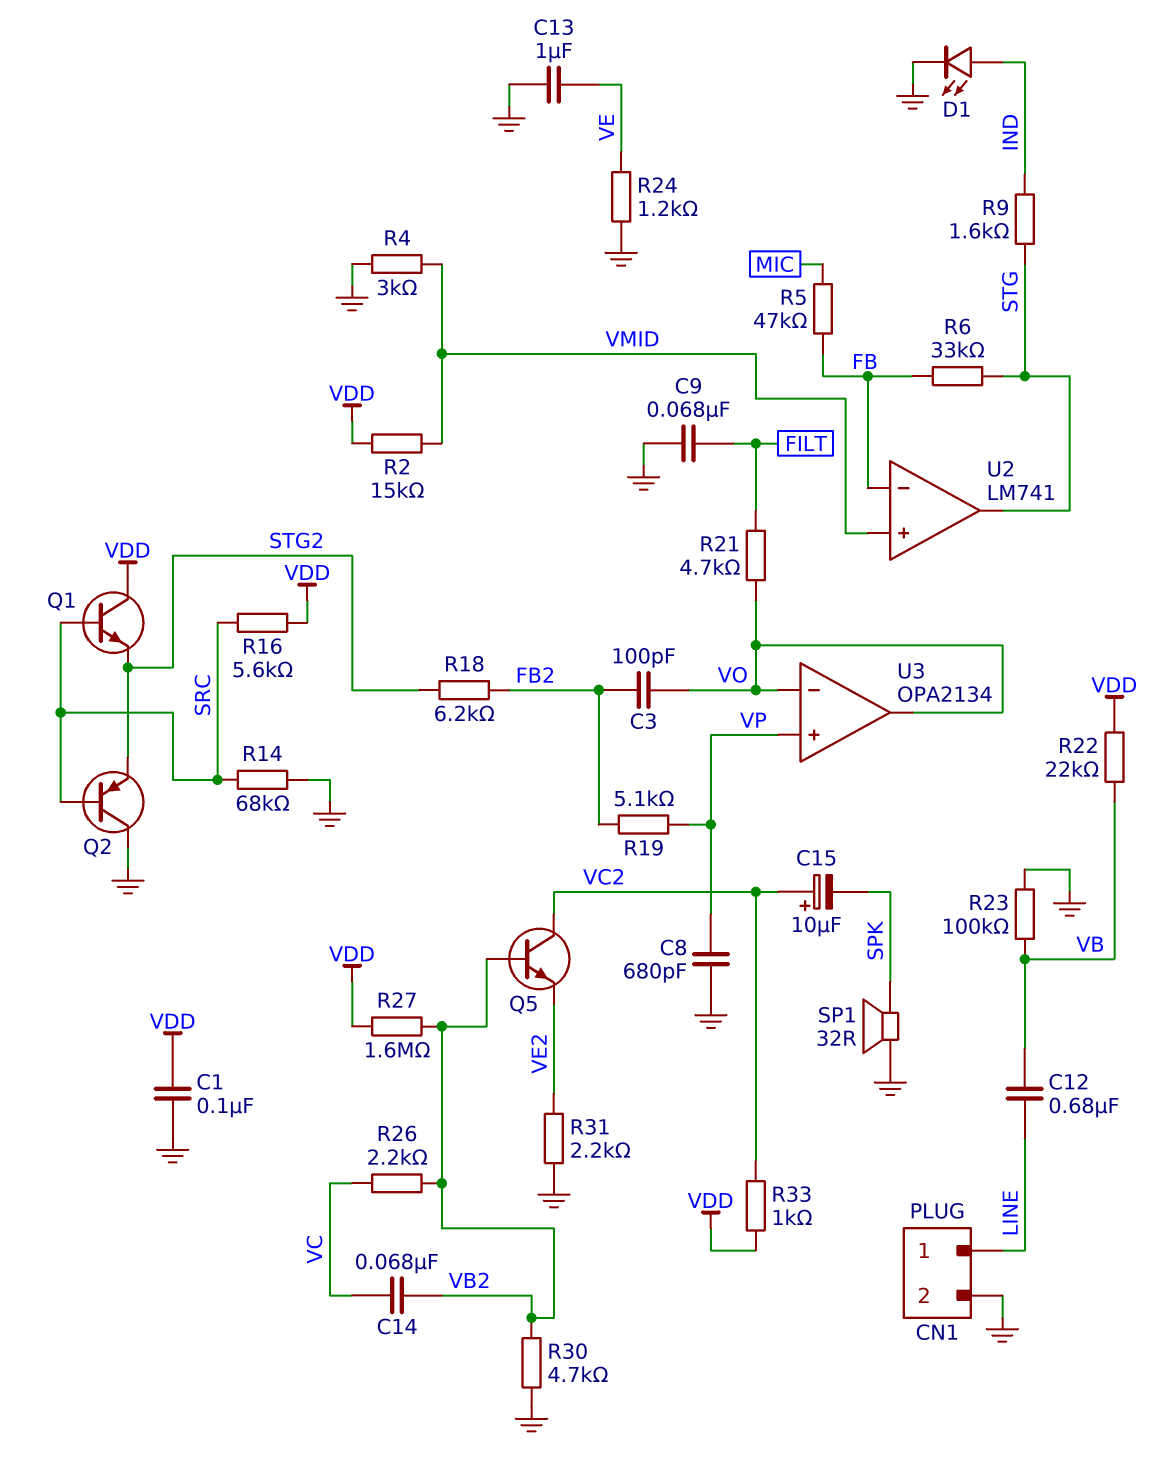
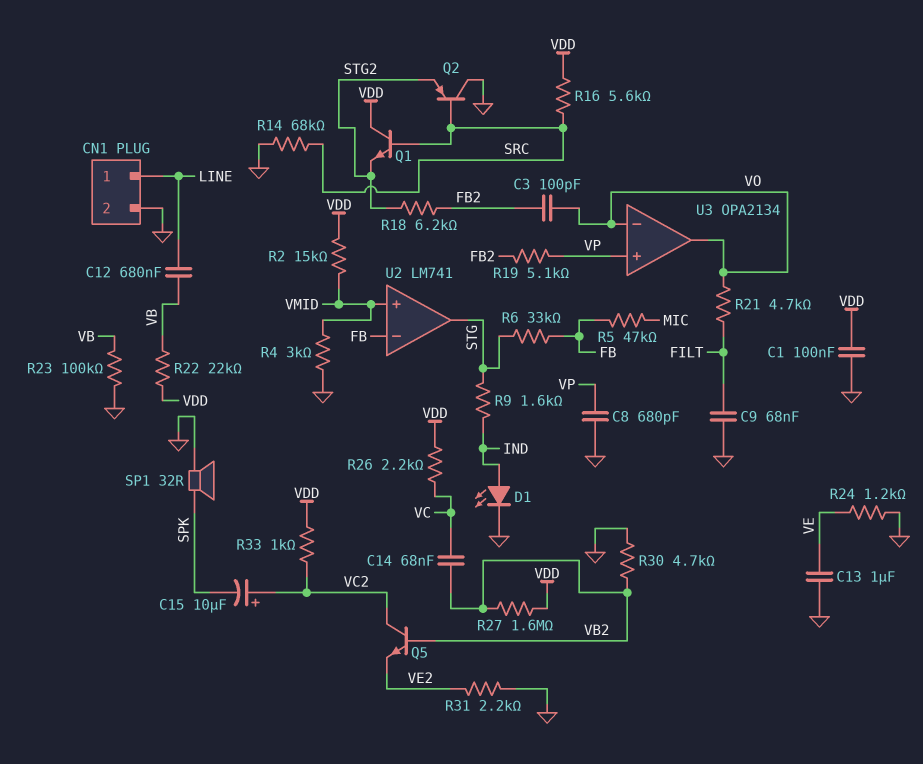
R26: 2.2k (VB2, VC) -> 2.2k (VC, VDD)

